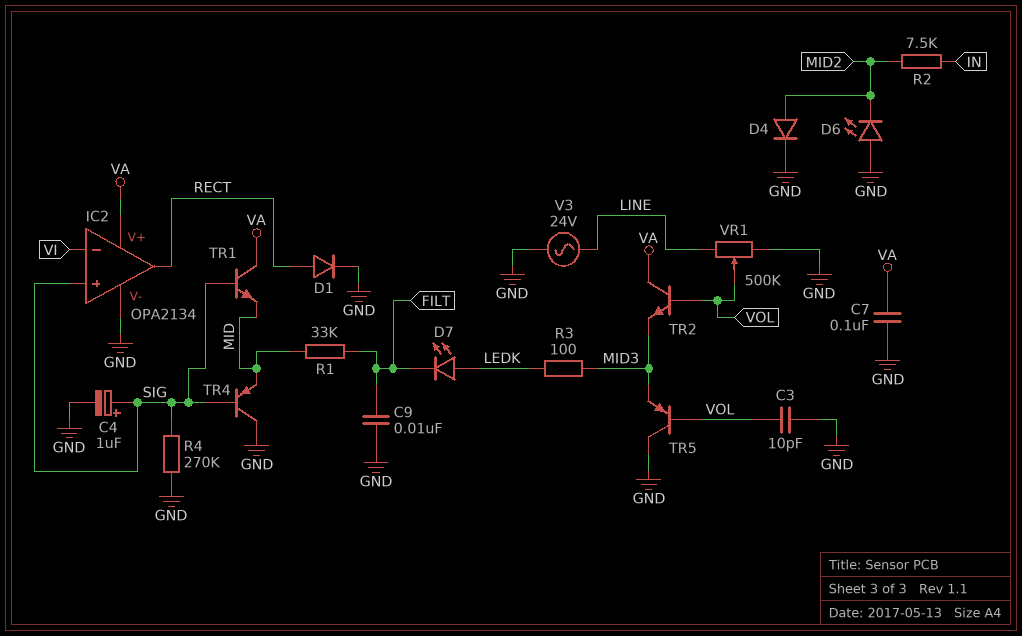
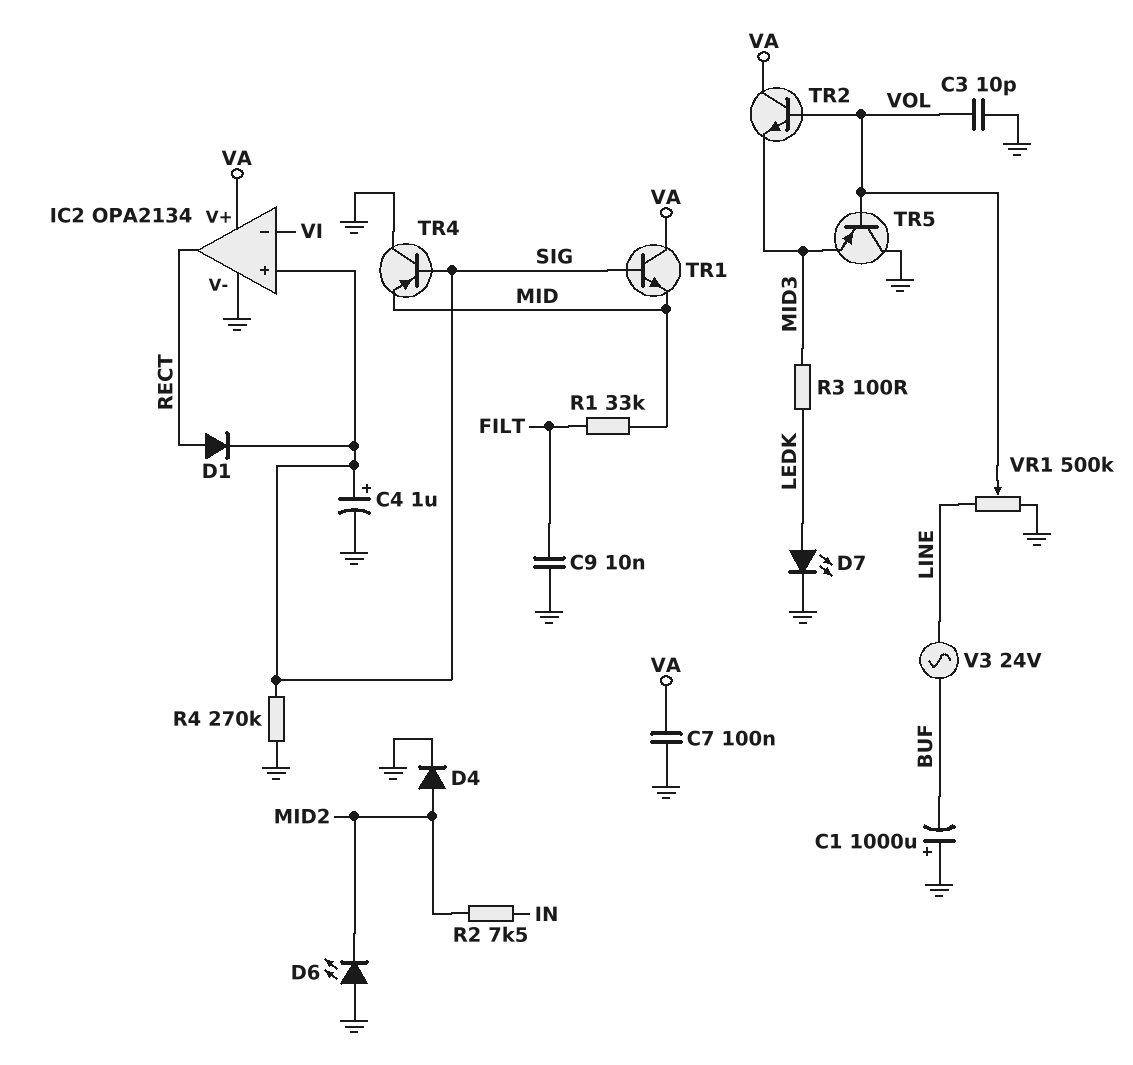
C1: none -> 1000uF (plus GND, minus BUF)
D1: diode (A RECT, K GND) -> diode (A RECT, K SIG)
D7: LED (A LEDK, K FILT) -> LED (A LEDK, K GND)
V3: AC 24V (GND, LINE) -> AC 24V (BUF, LINE)

